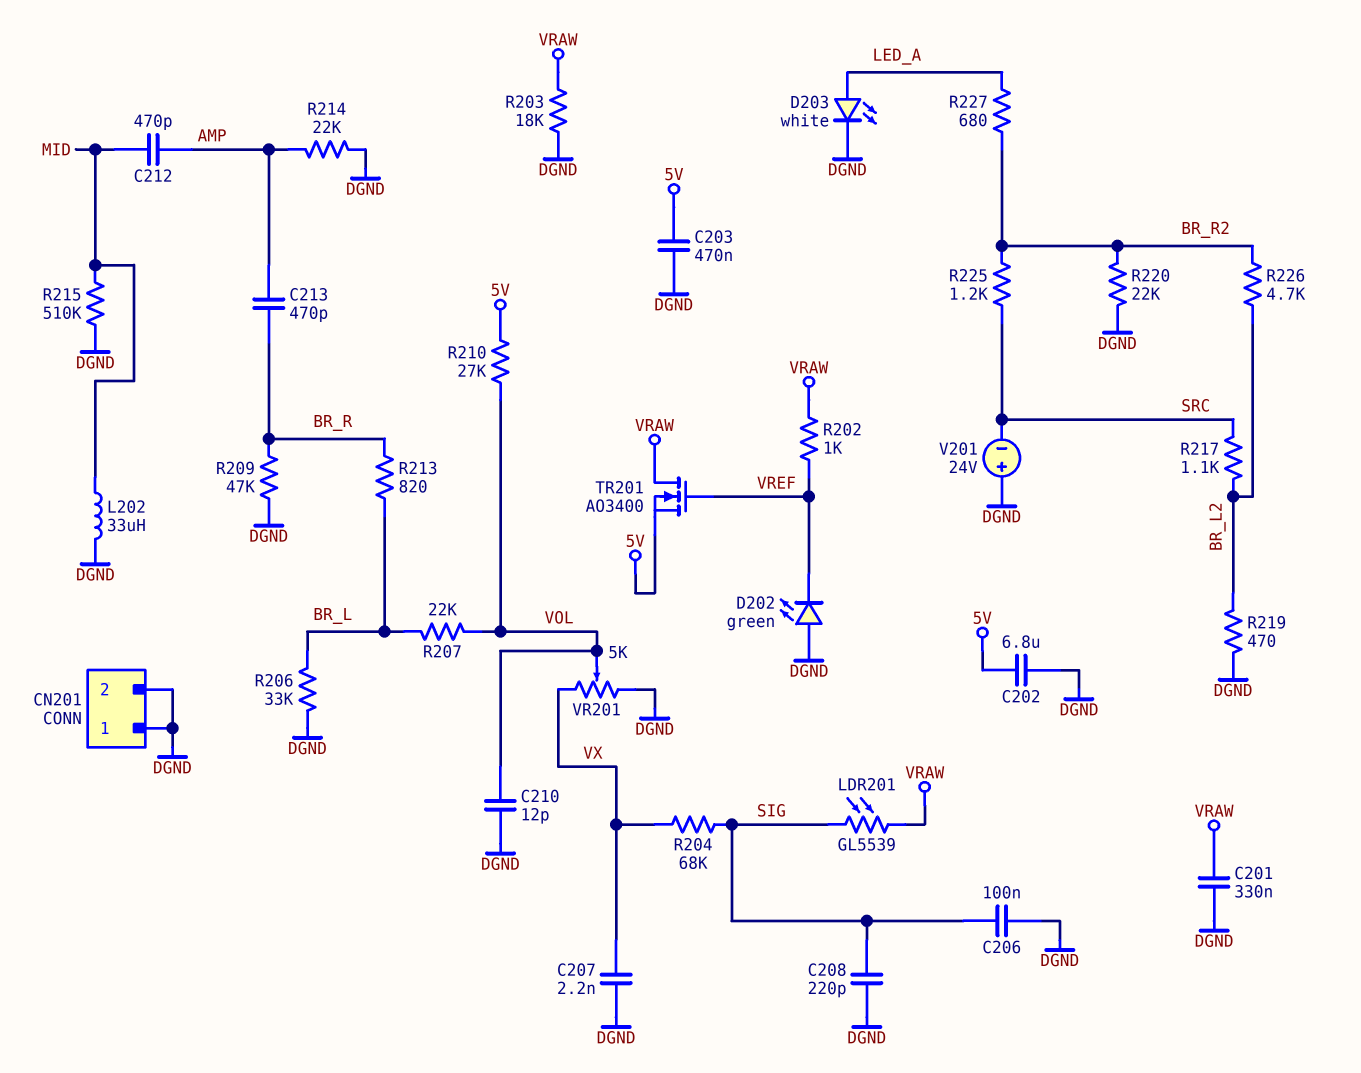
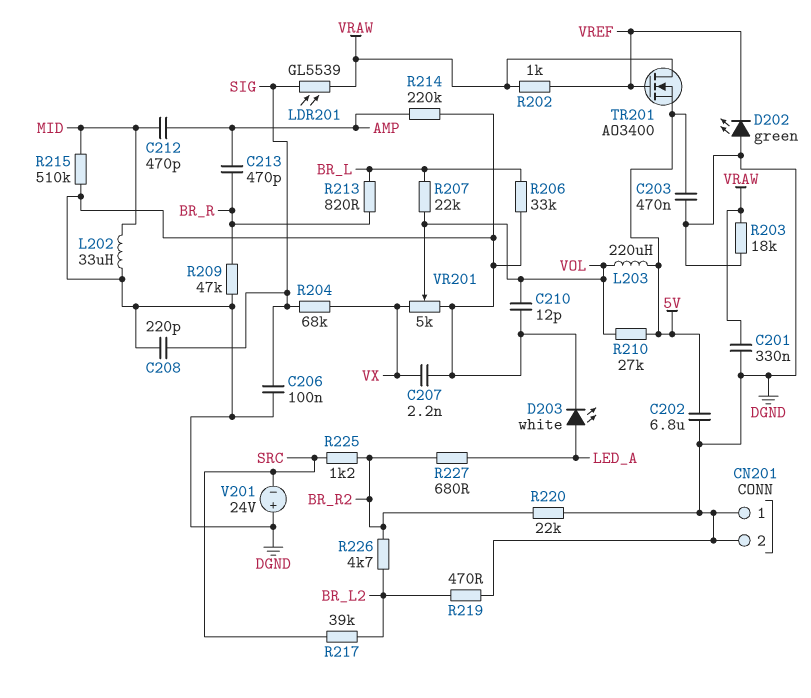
L203: none -> 220uH (5V, VOL)
R214: 22k (AMP, DGND) -> 220k (AMP, DGND)
R217: 1.1k (BR_L2, SRC) -> 39k (BR_L2, SRC)

